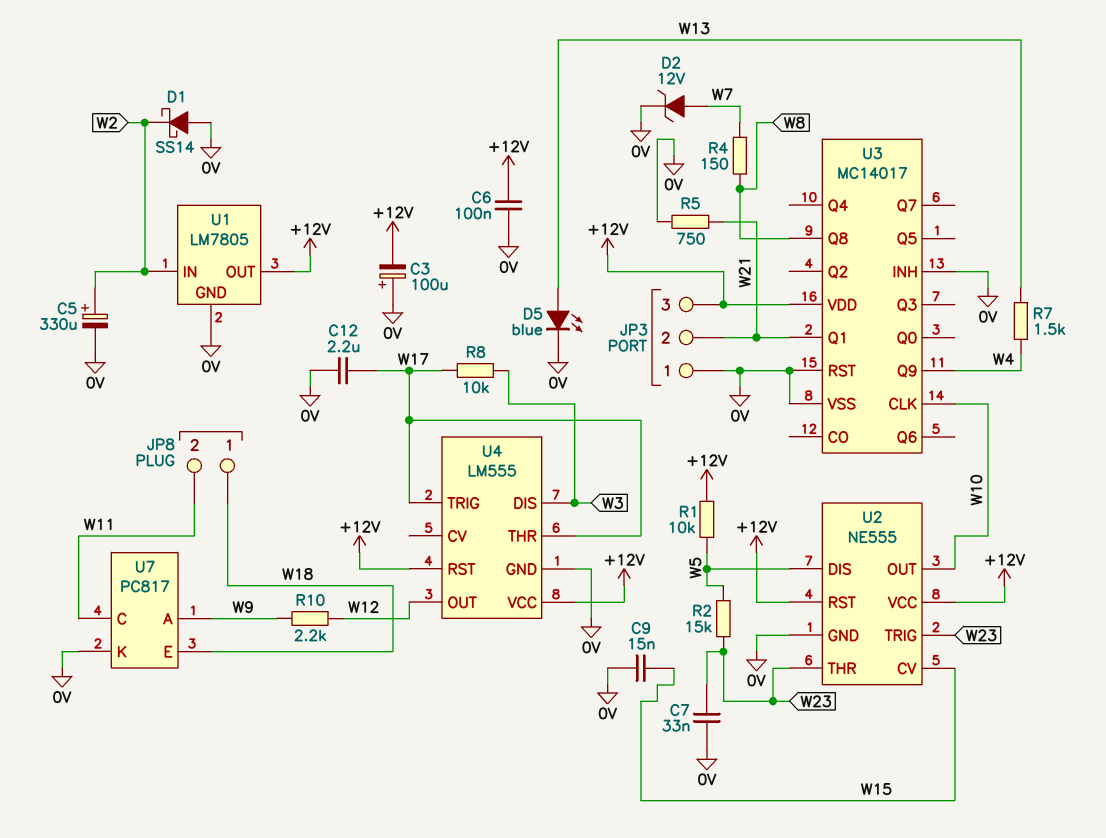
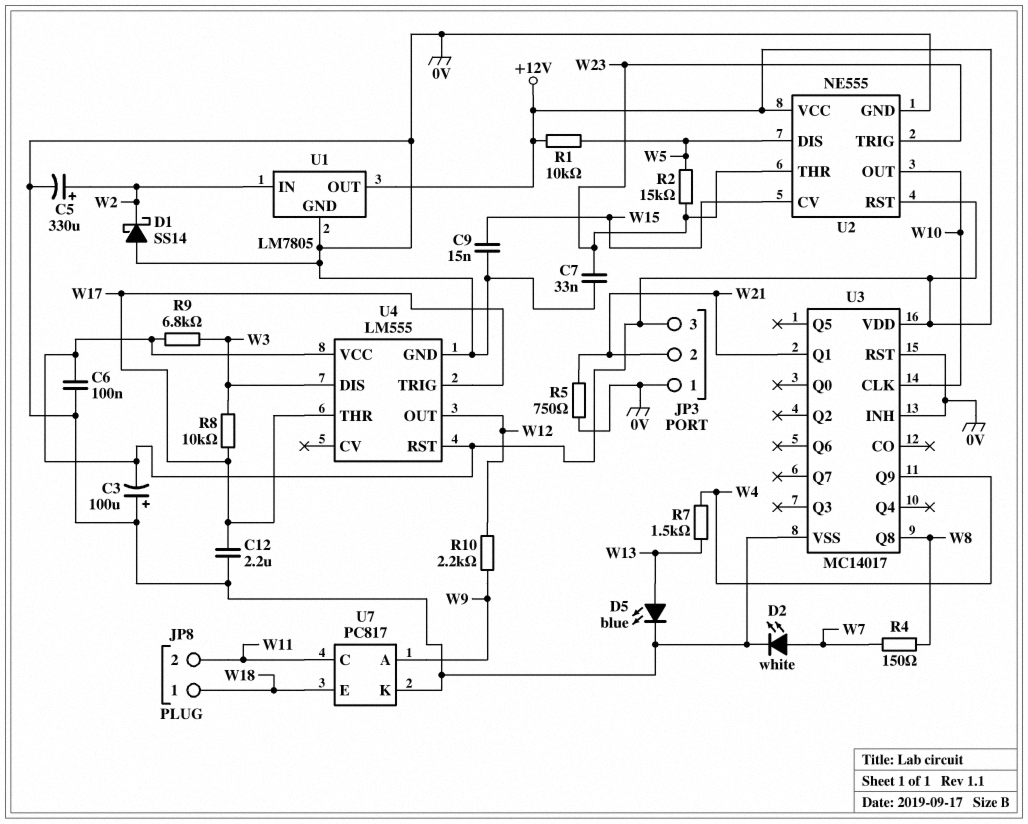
D2: zener 12V (A W7, K 0V) -> LED white (A W7, K 0V)
R9: none -> 6.8k (+12V, W3)

